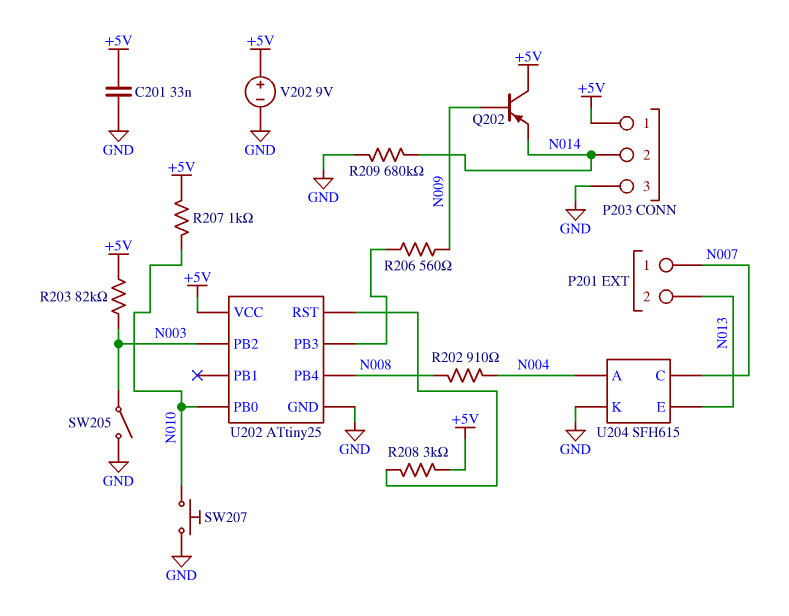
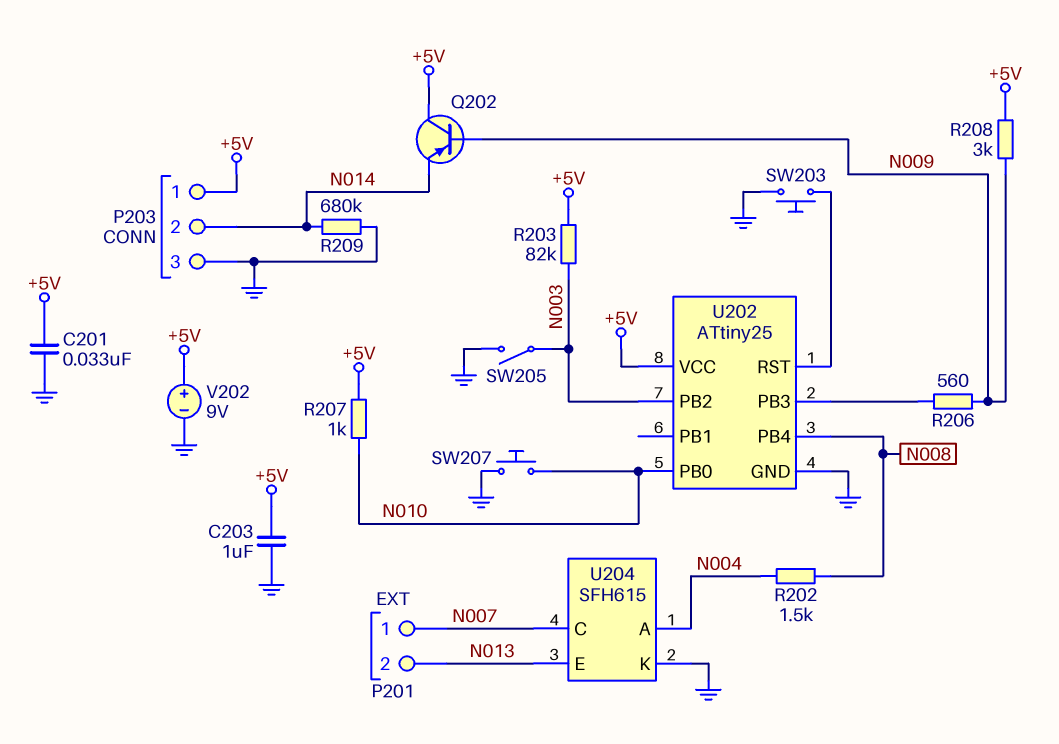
C203: none -> 1uF (+5V, GND)
R202: 910 (N004, N008) -> 1.5k (N004, N008)
R208: 3k (+5V, U202/RST) -> 3k (+5V, N009)
SW203: none -> button (GND, U202/RST)

